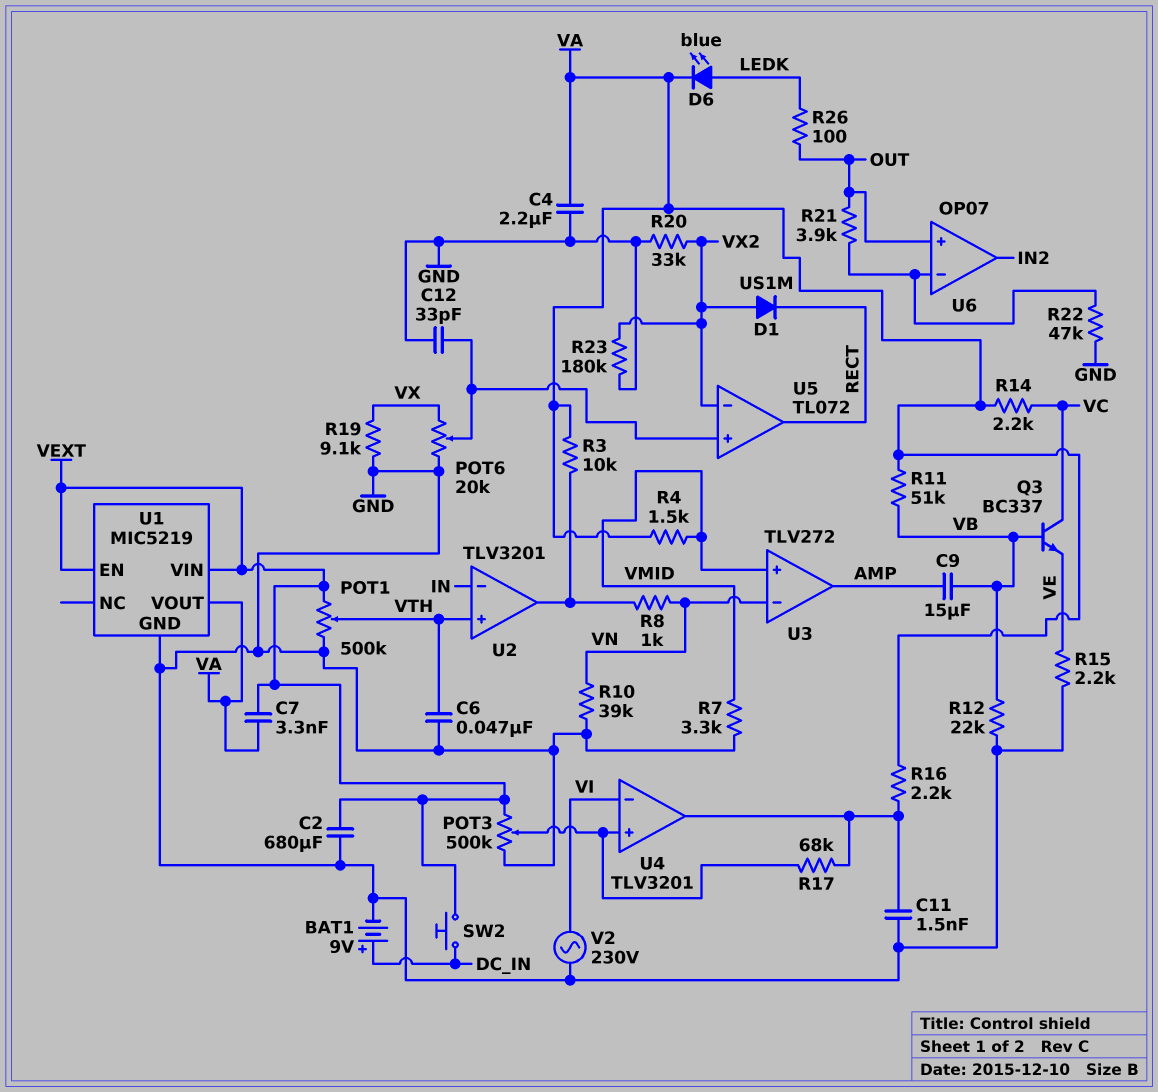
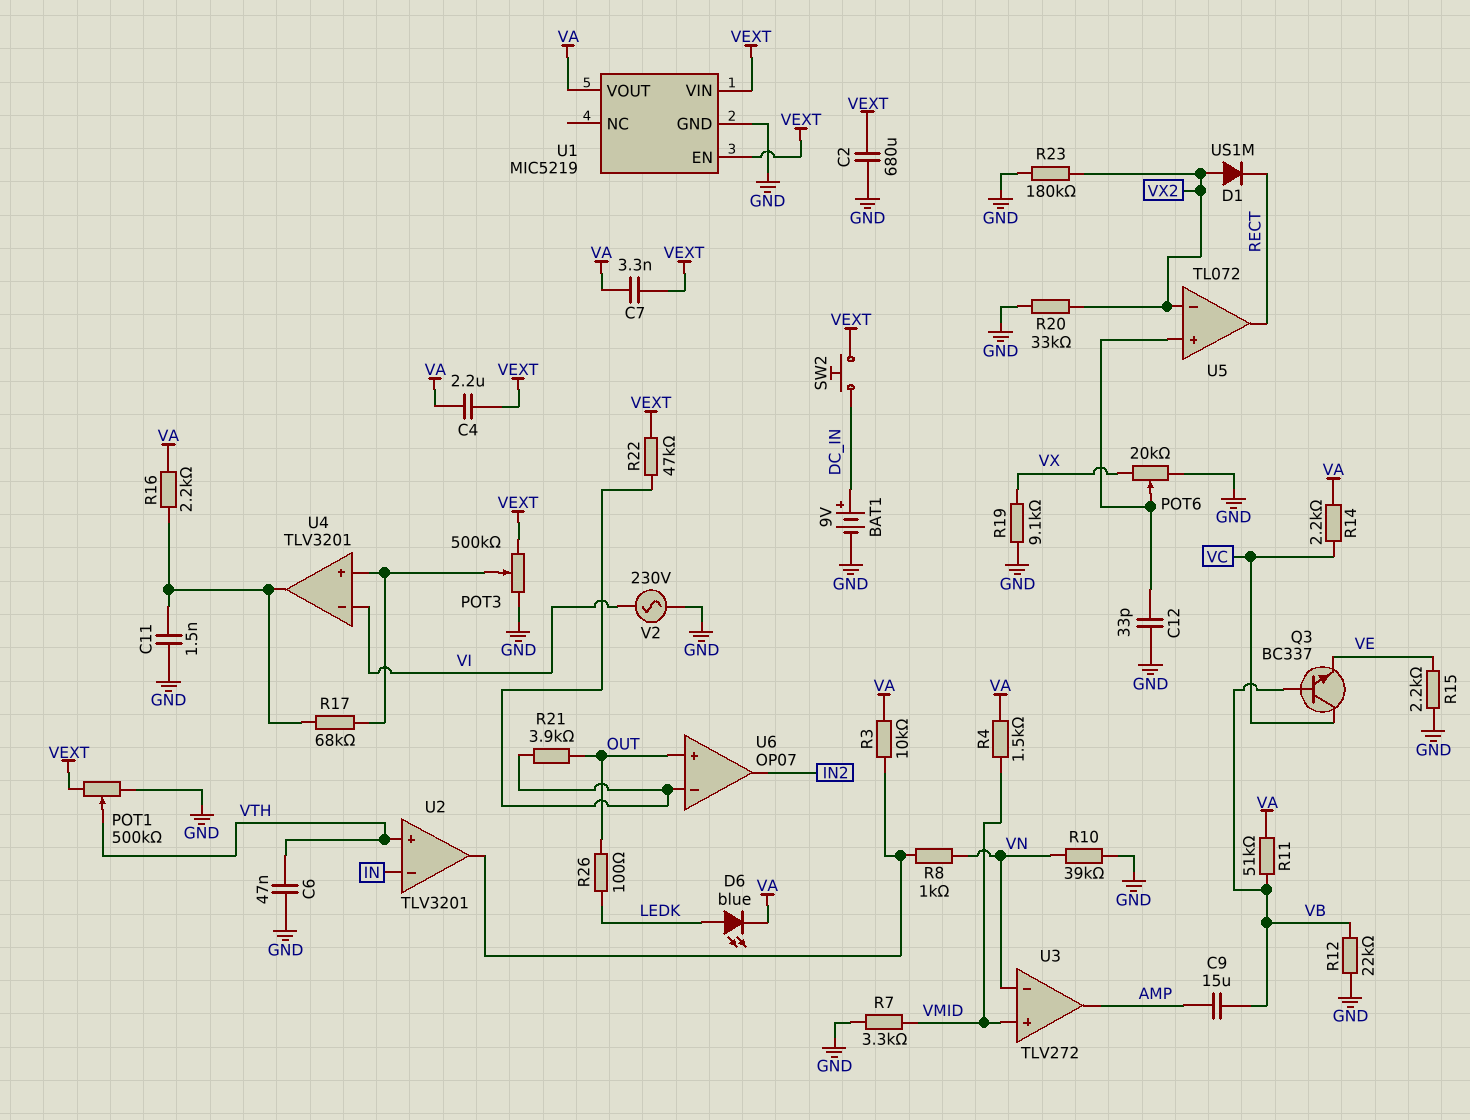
C4: 2.2uF (GND, VA) -> 2.2uF (VA, VEXT)
R22: 47k (GND, U6/in-) -> 47k (U6/in-, VEXT)

